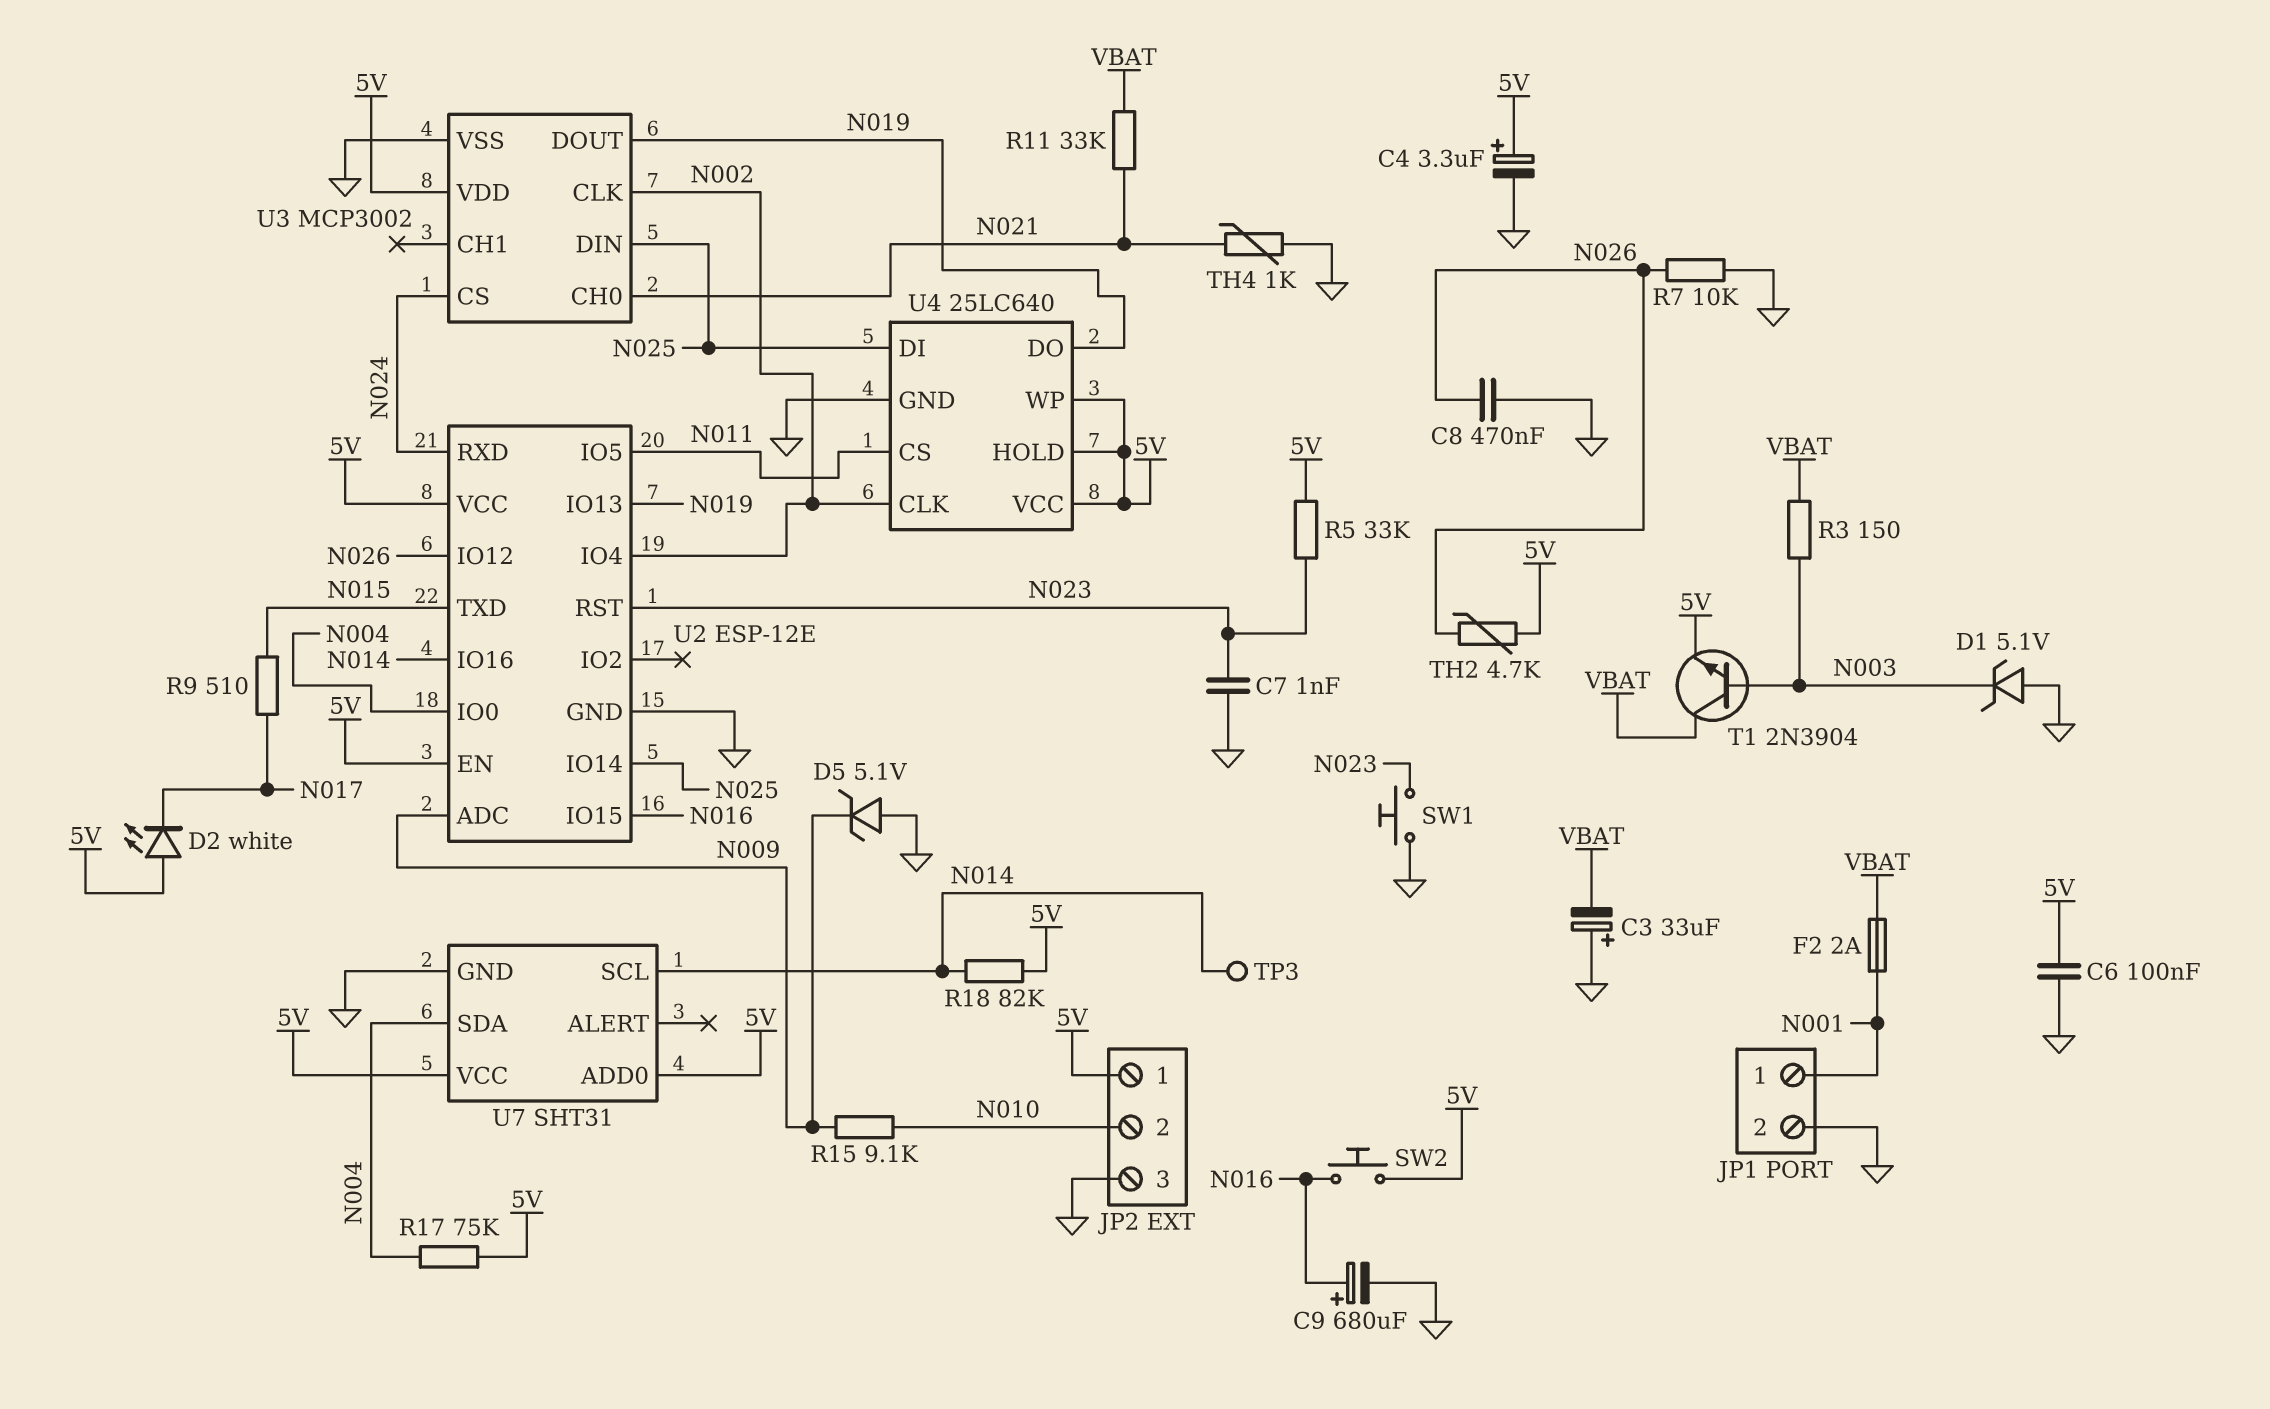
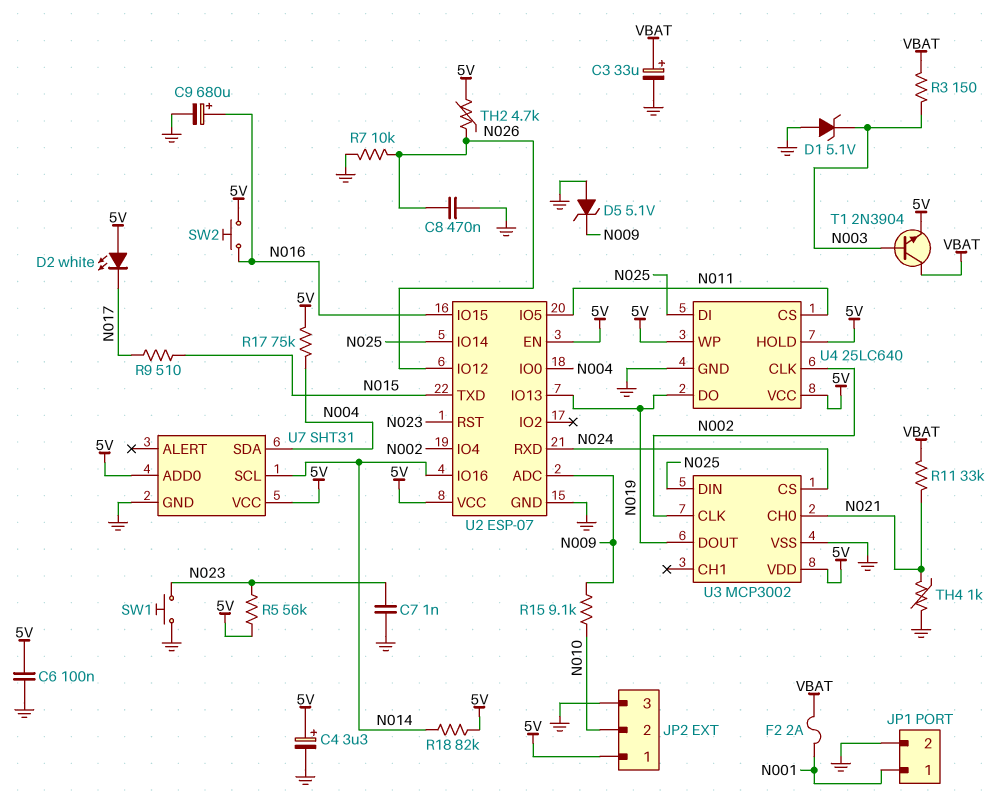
C3: 33uF (plus GND, minus VBAT) -> 33uF (plus VBAT, minus GND)
R5: 33k (5V, N023) -> 56k (5V, N023)
TP3: test point (N014) -> none
U2: ESP-12E -> ESP-07

